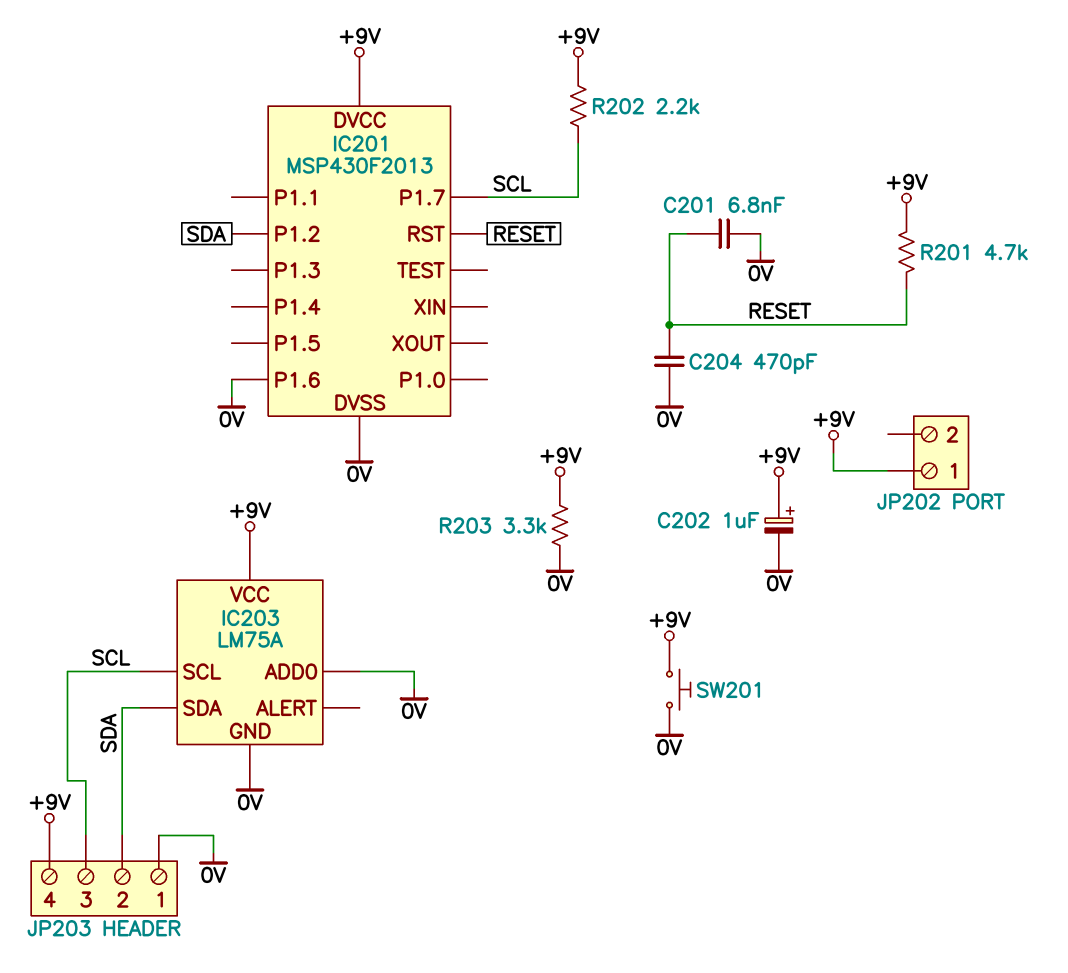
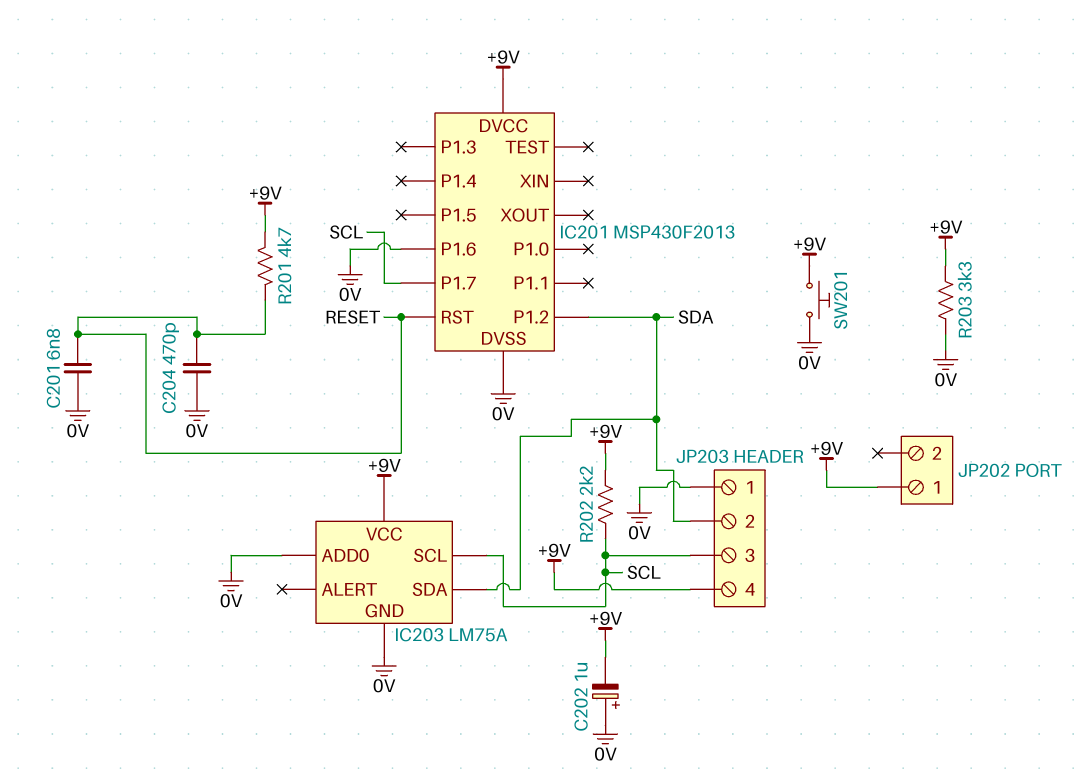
C202: 1uF (plus +9V, minus 0V) -> 1uF (plus 0V, minus +9V)

